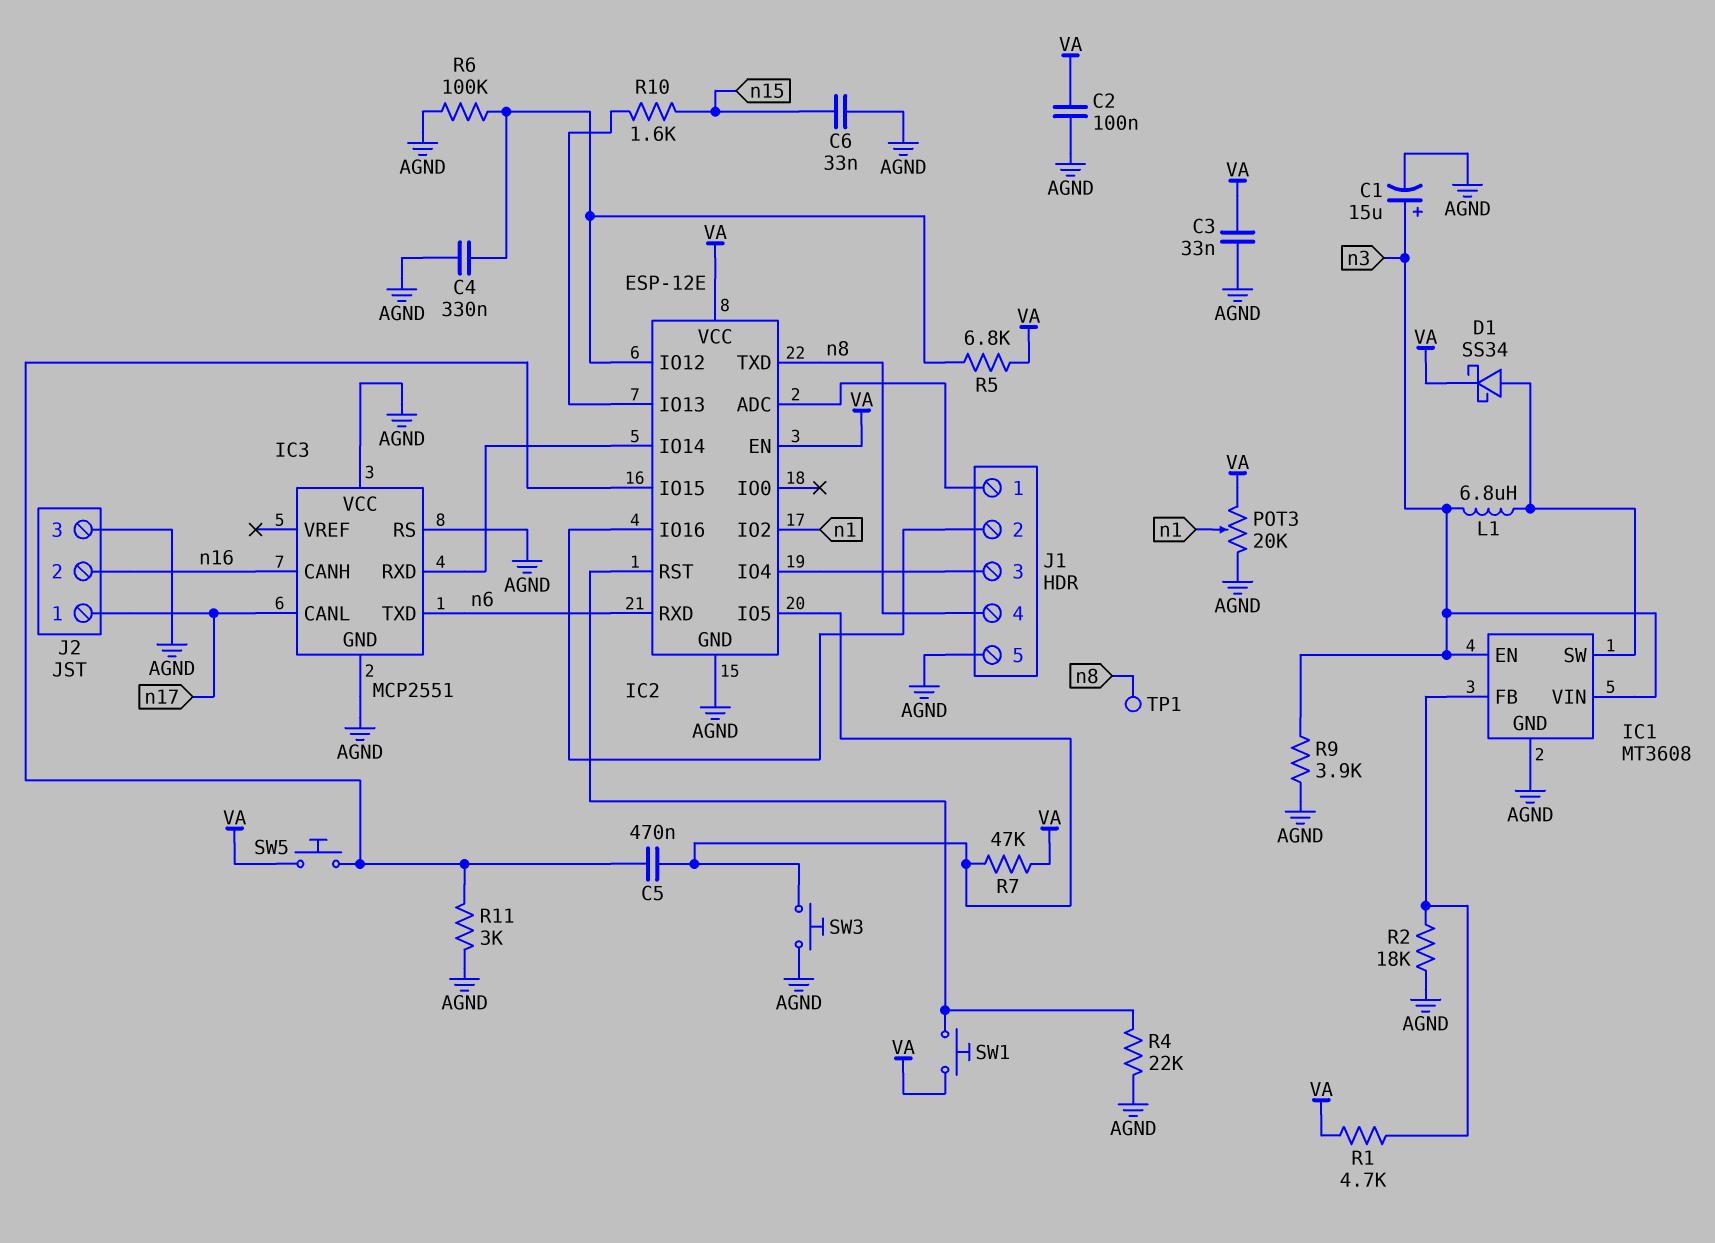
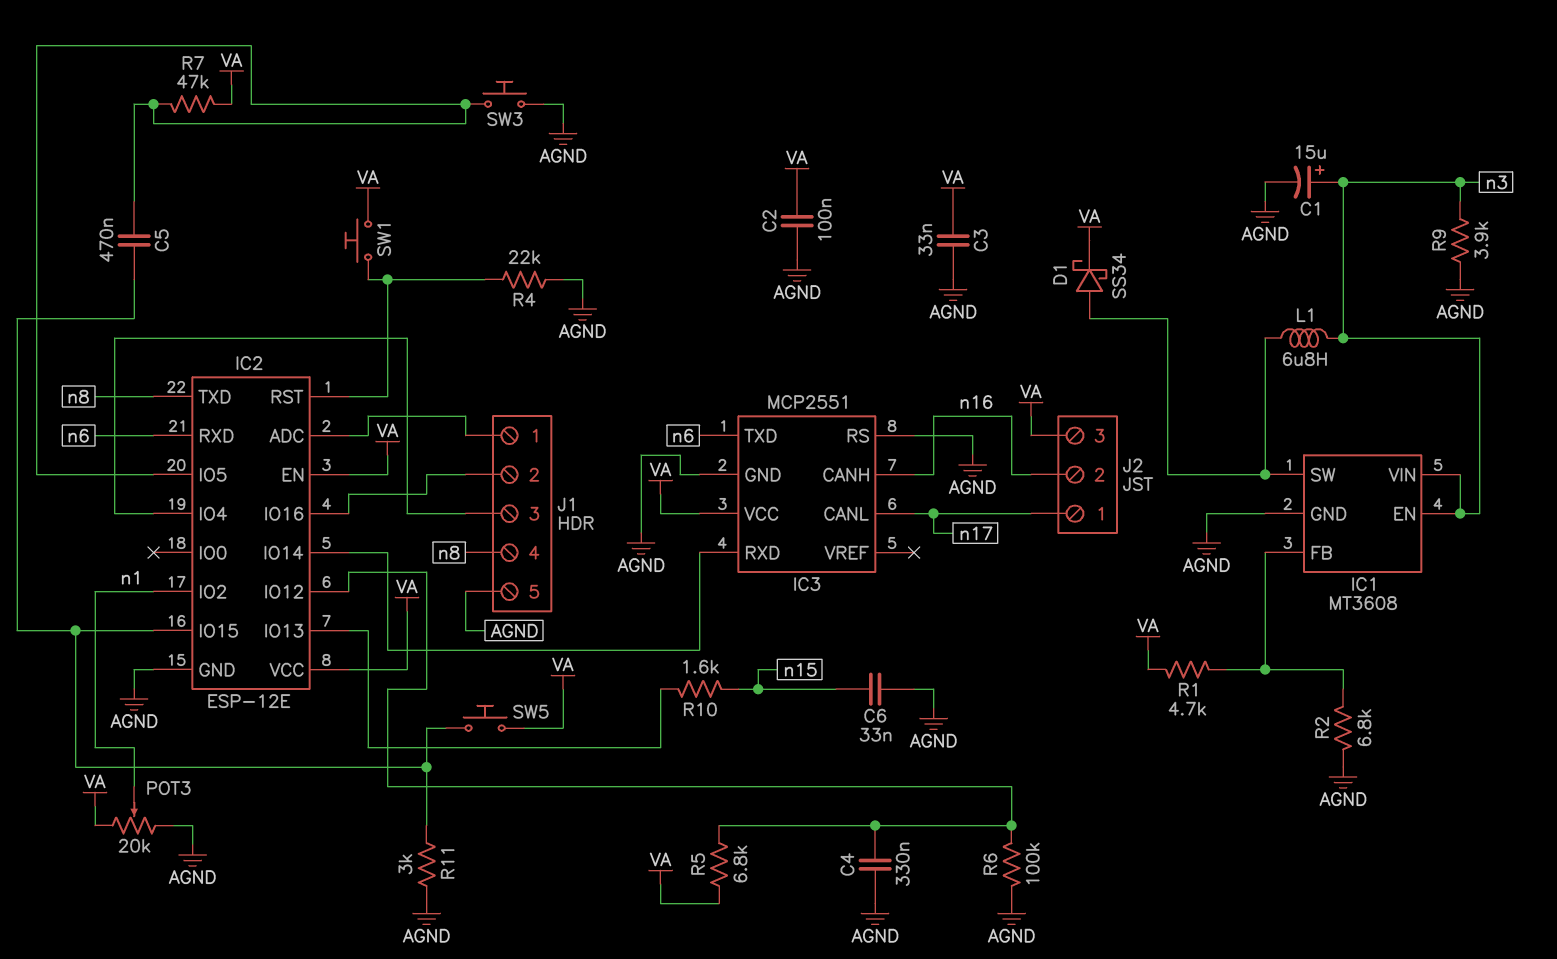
IC3 pin VCC: AGND -> VA
J2 pin 3: AGND -> VA
R2: 18k (AGND, IC1/FB) -> 6.8k (AGND, IC1/FB)
TP1: test point (n8) -> none

